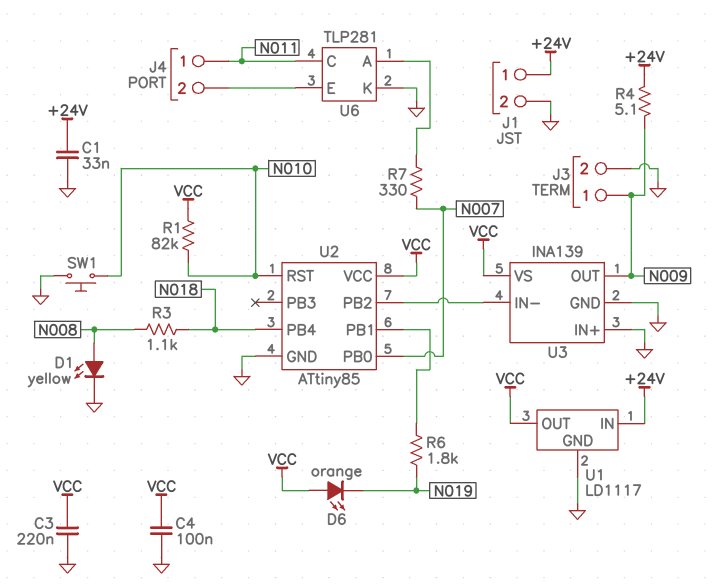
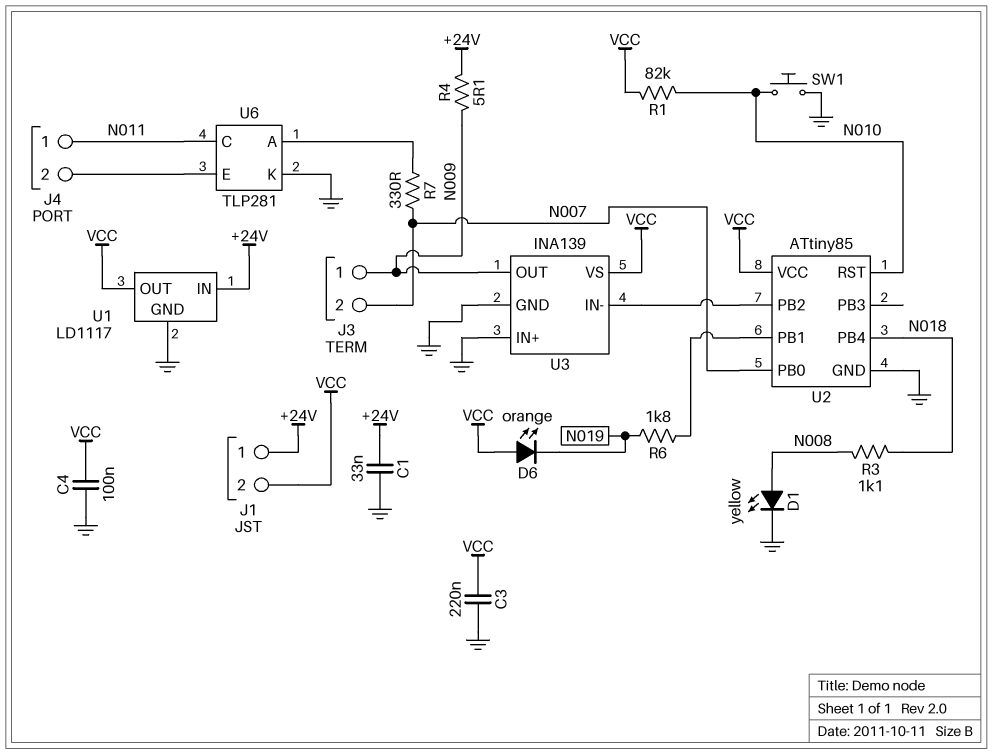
J1 pin 2: GND -> VCC
J3 pin 2: GND -> N007

